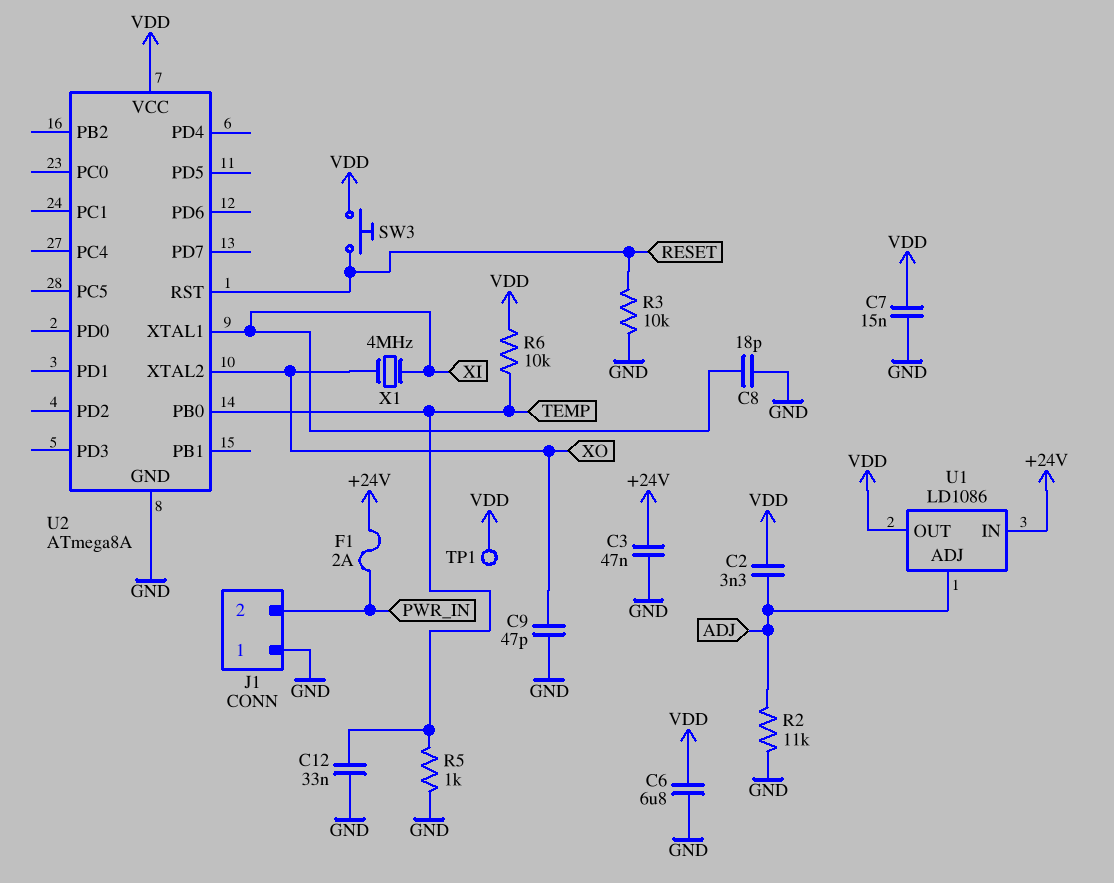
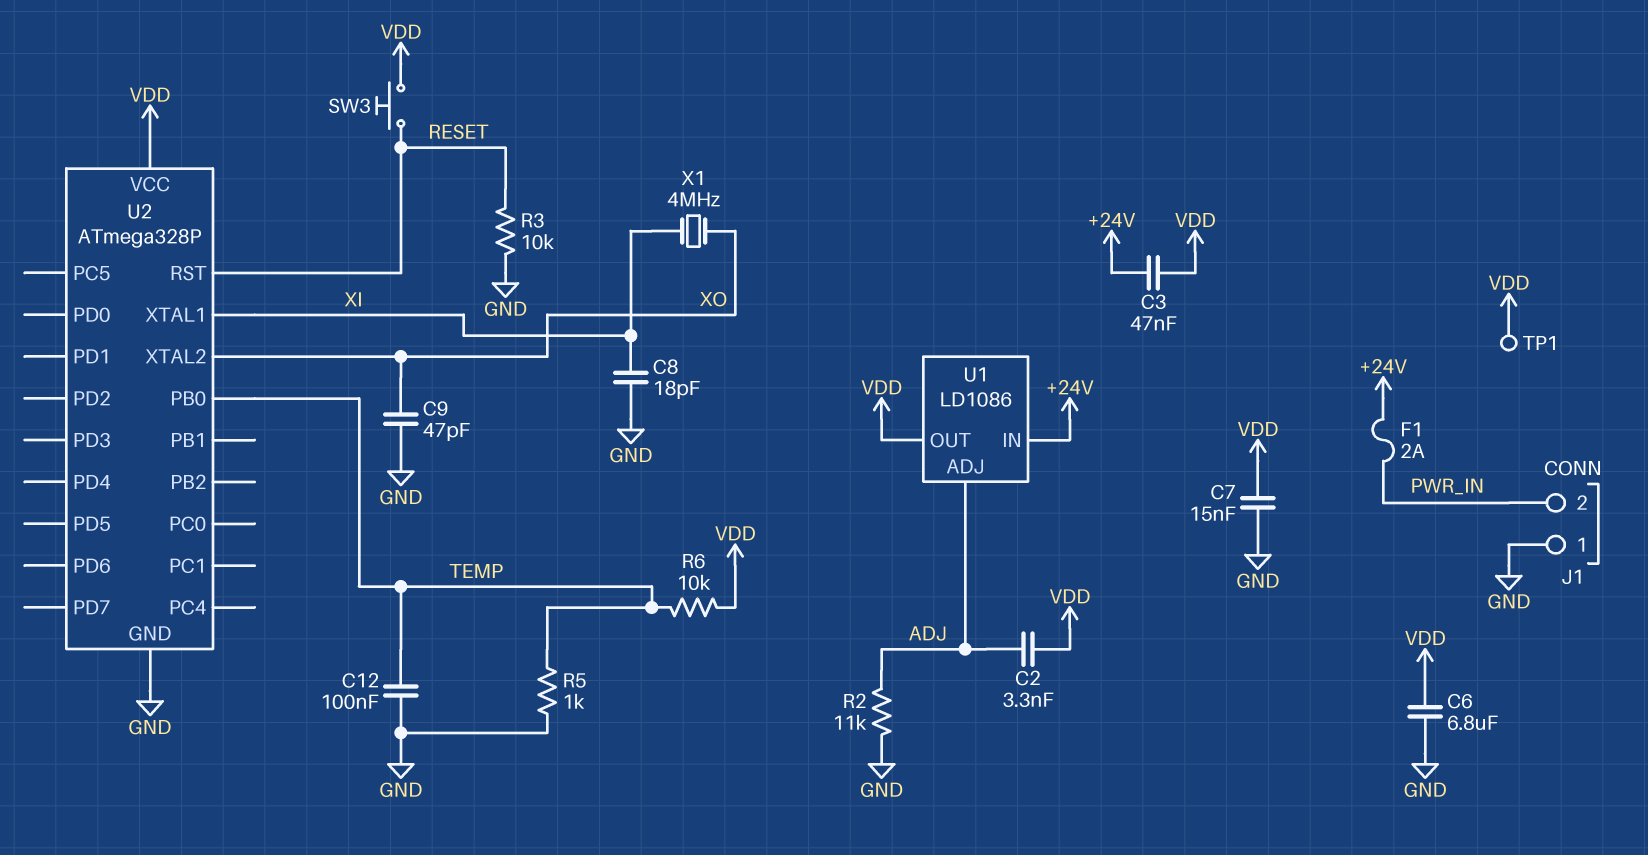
C3: 47nF (+24V, GND) -> 47nF (+24V, VDD)
C12: 33nF (GND, TEMP) -> 100nF (GND, TEMP)
U2: ATmega8A -> ATmega328P

